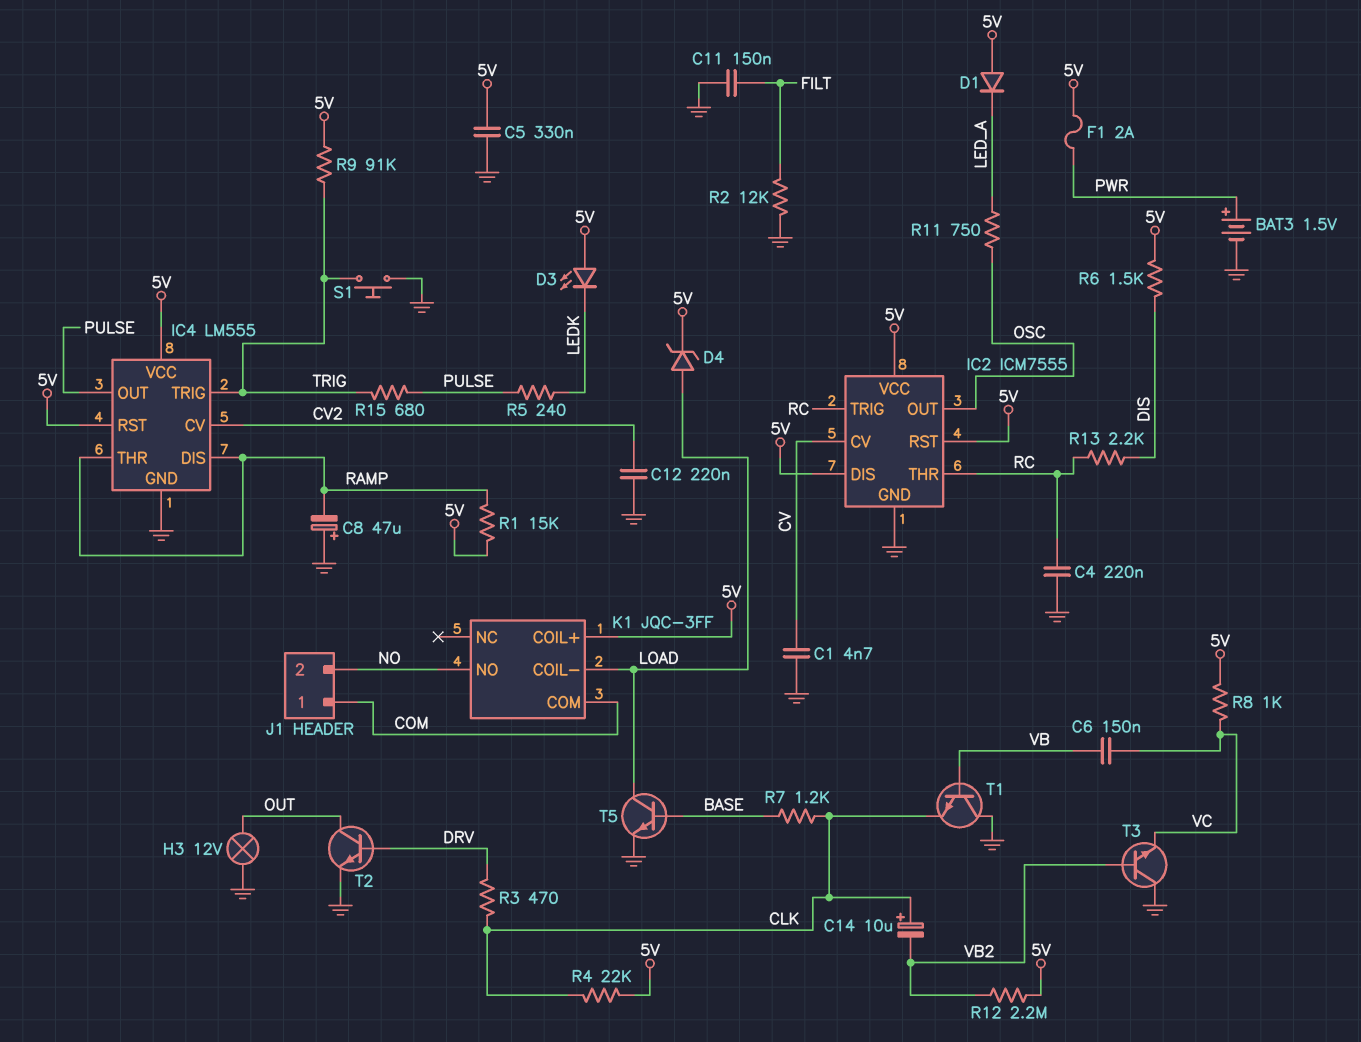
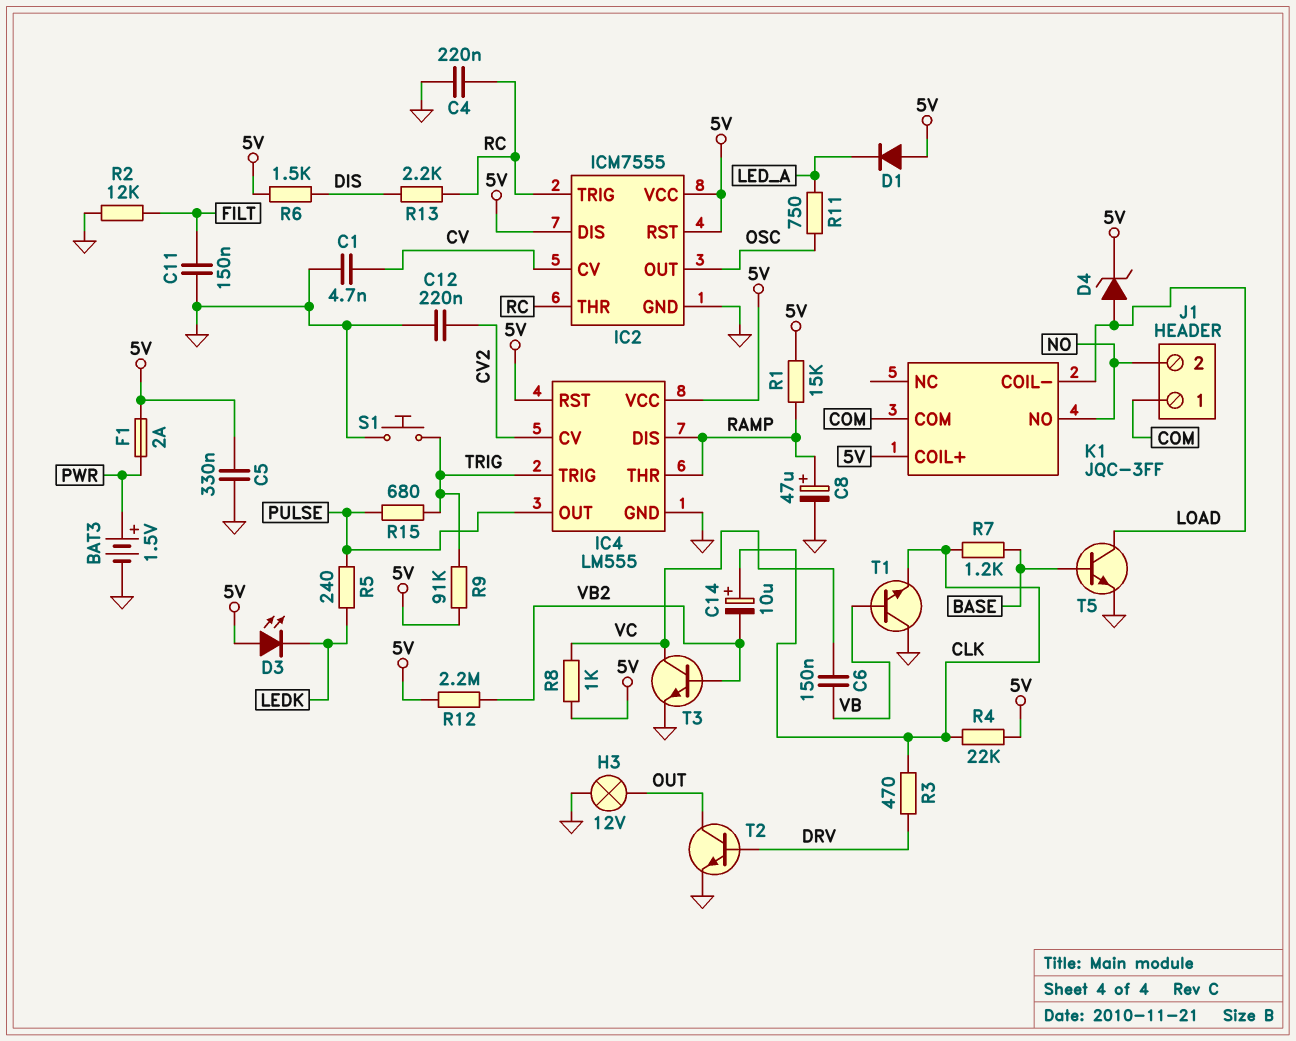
C8: 47uF (plus GND, minus RAMP) -> 47uF (plus RAMP, minus GND)
T3: NPN (B VB2, C GND, E VC) -> NPN (B VB2, C VC, E GND)

